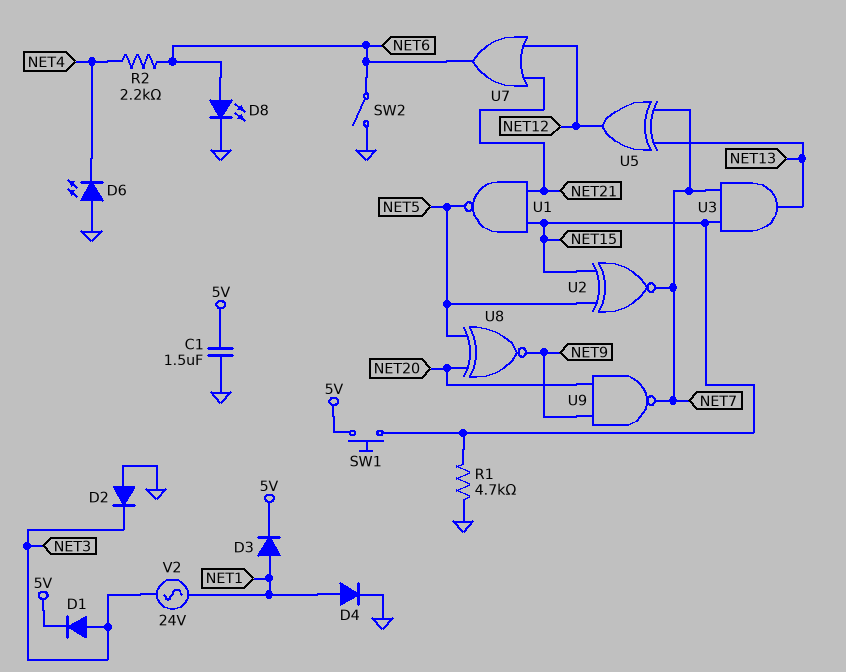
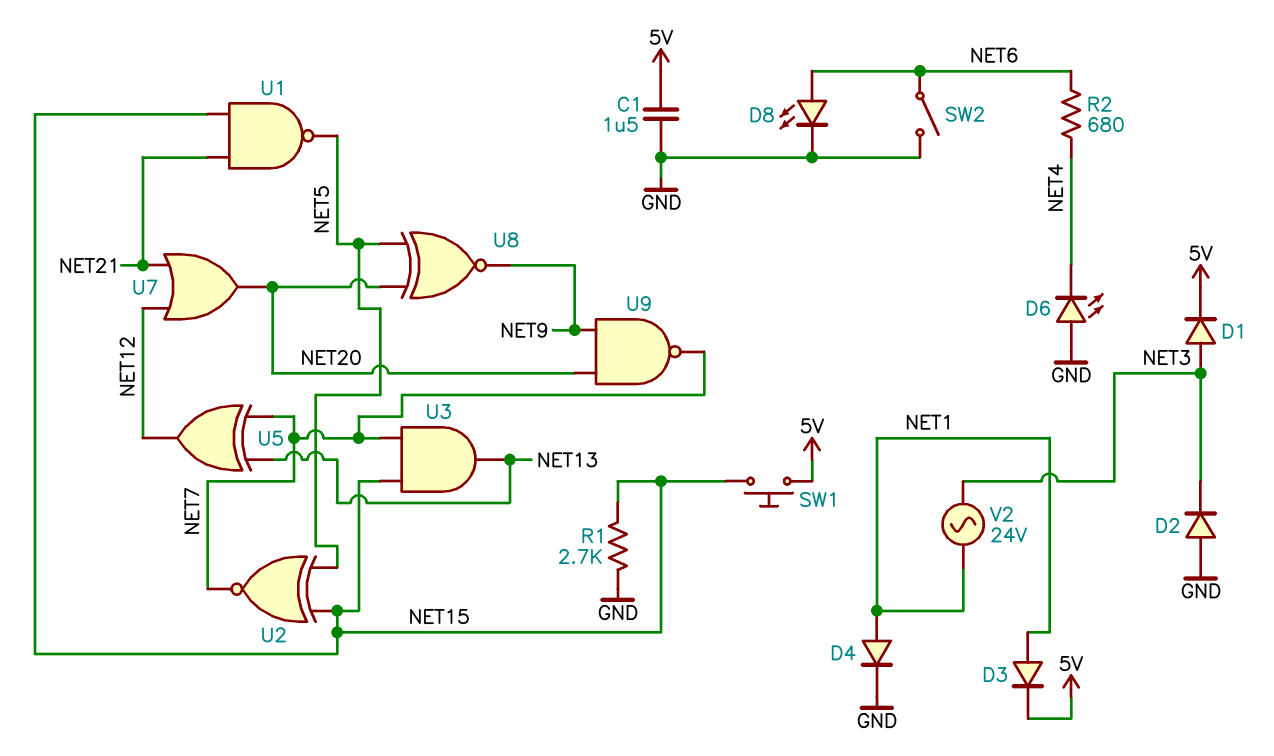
R1: 4.7k (GND, NET15) -> 2.7k (GND, NET15)
R2: 2.2k (NET4, NET6) -> 680 (NET4, NET6)
U7: OR (in NET12, in NET21, out NET6) -> OR (in NET12, in NET21, out NET20)

